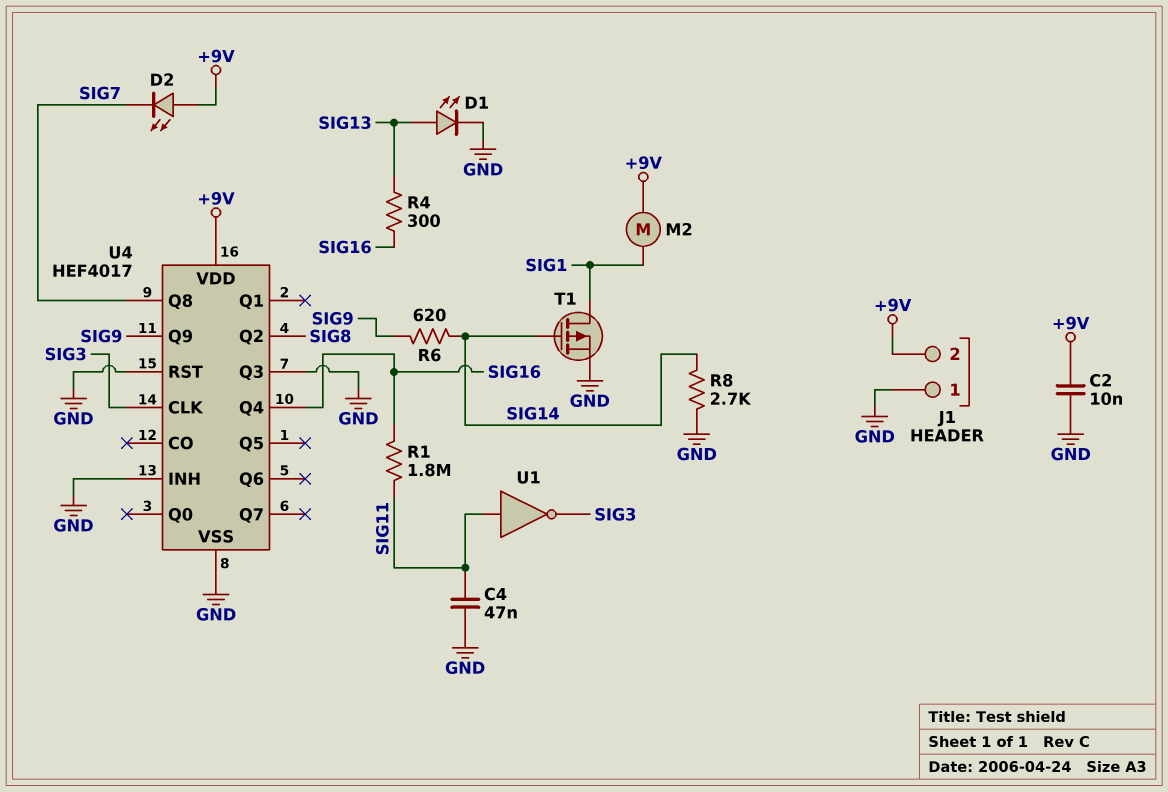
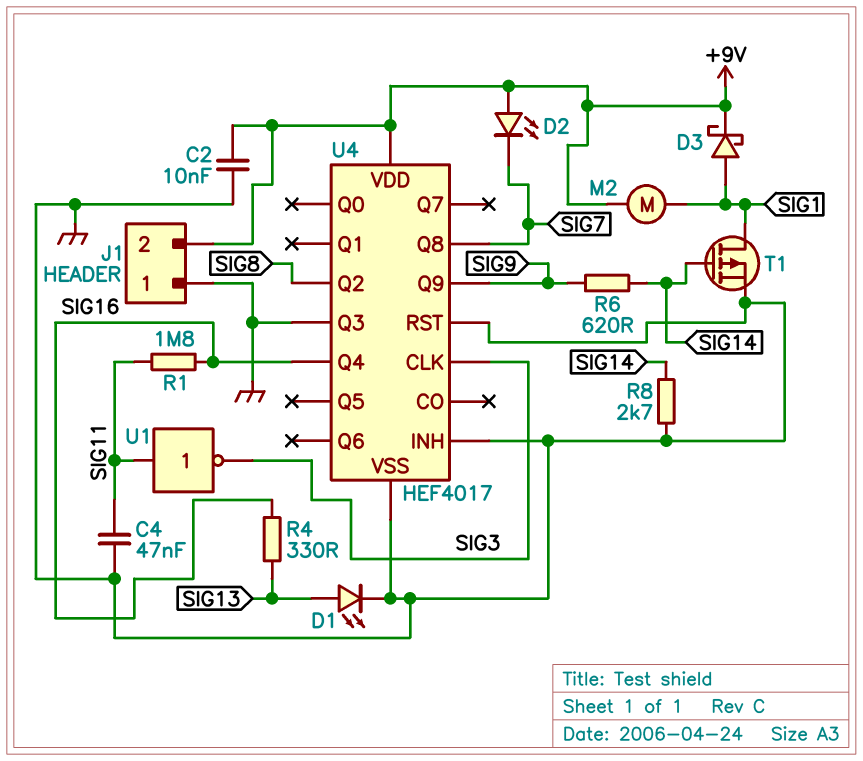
D3: none -> schottky (A SIG1, K +9V)
R4: 300 (SIG13, SIG16) -> 330 (SIG13, SIG16)

